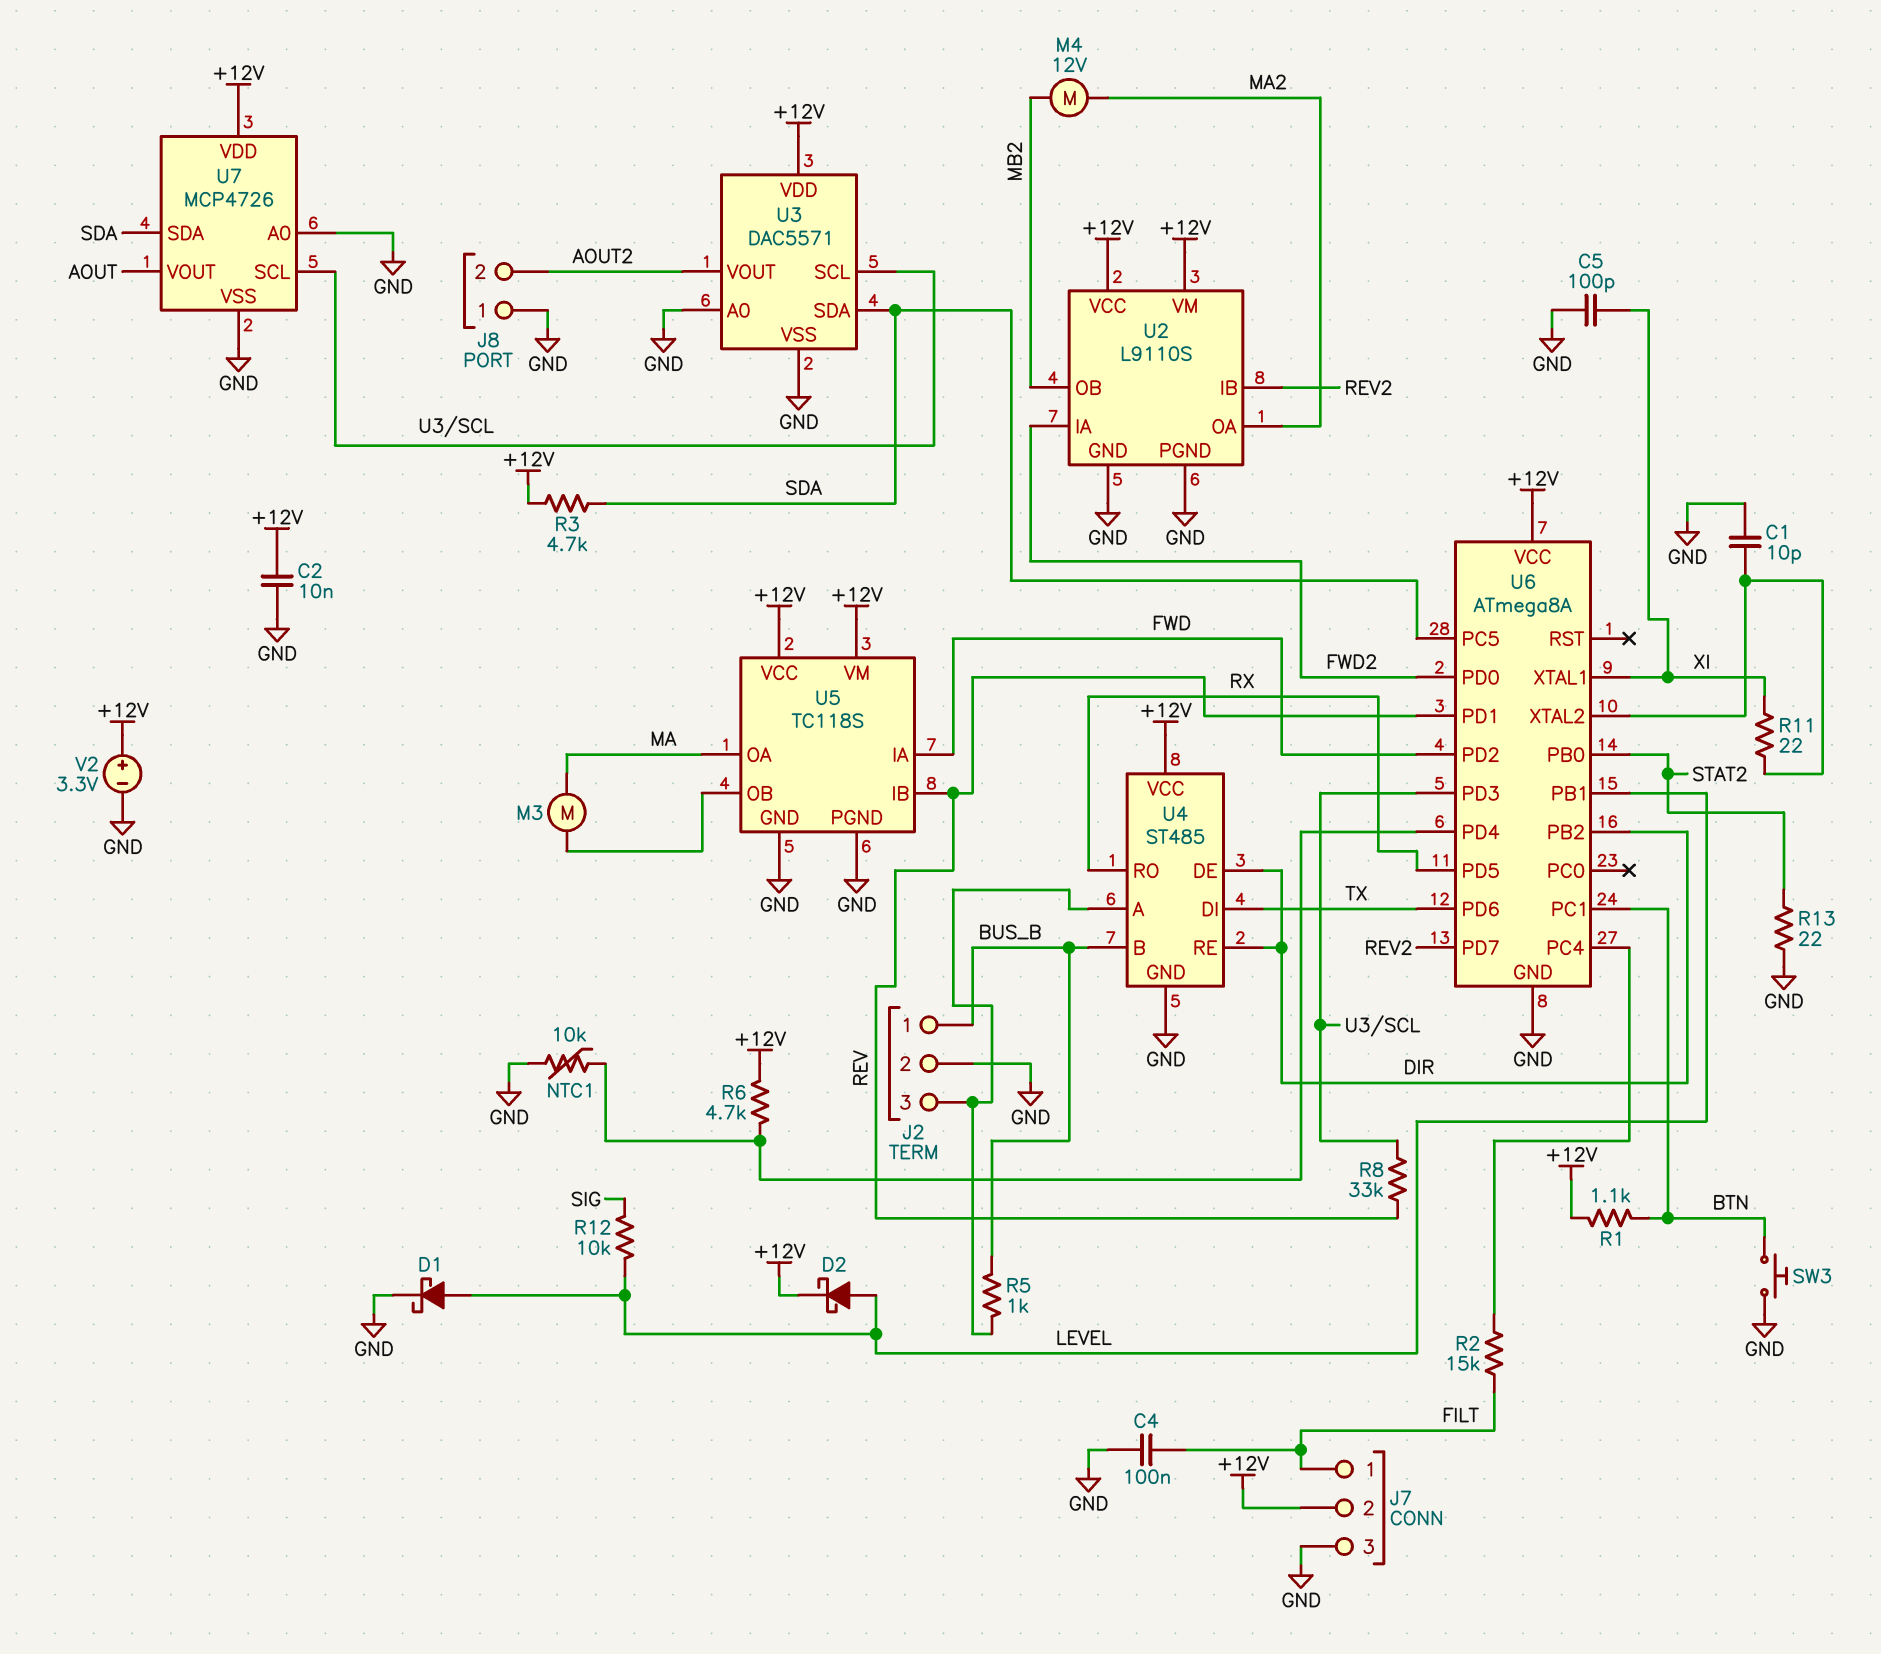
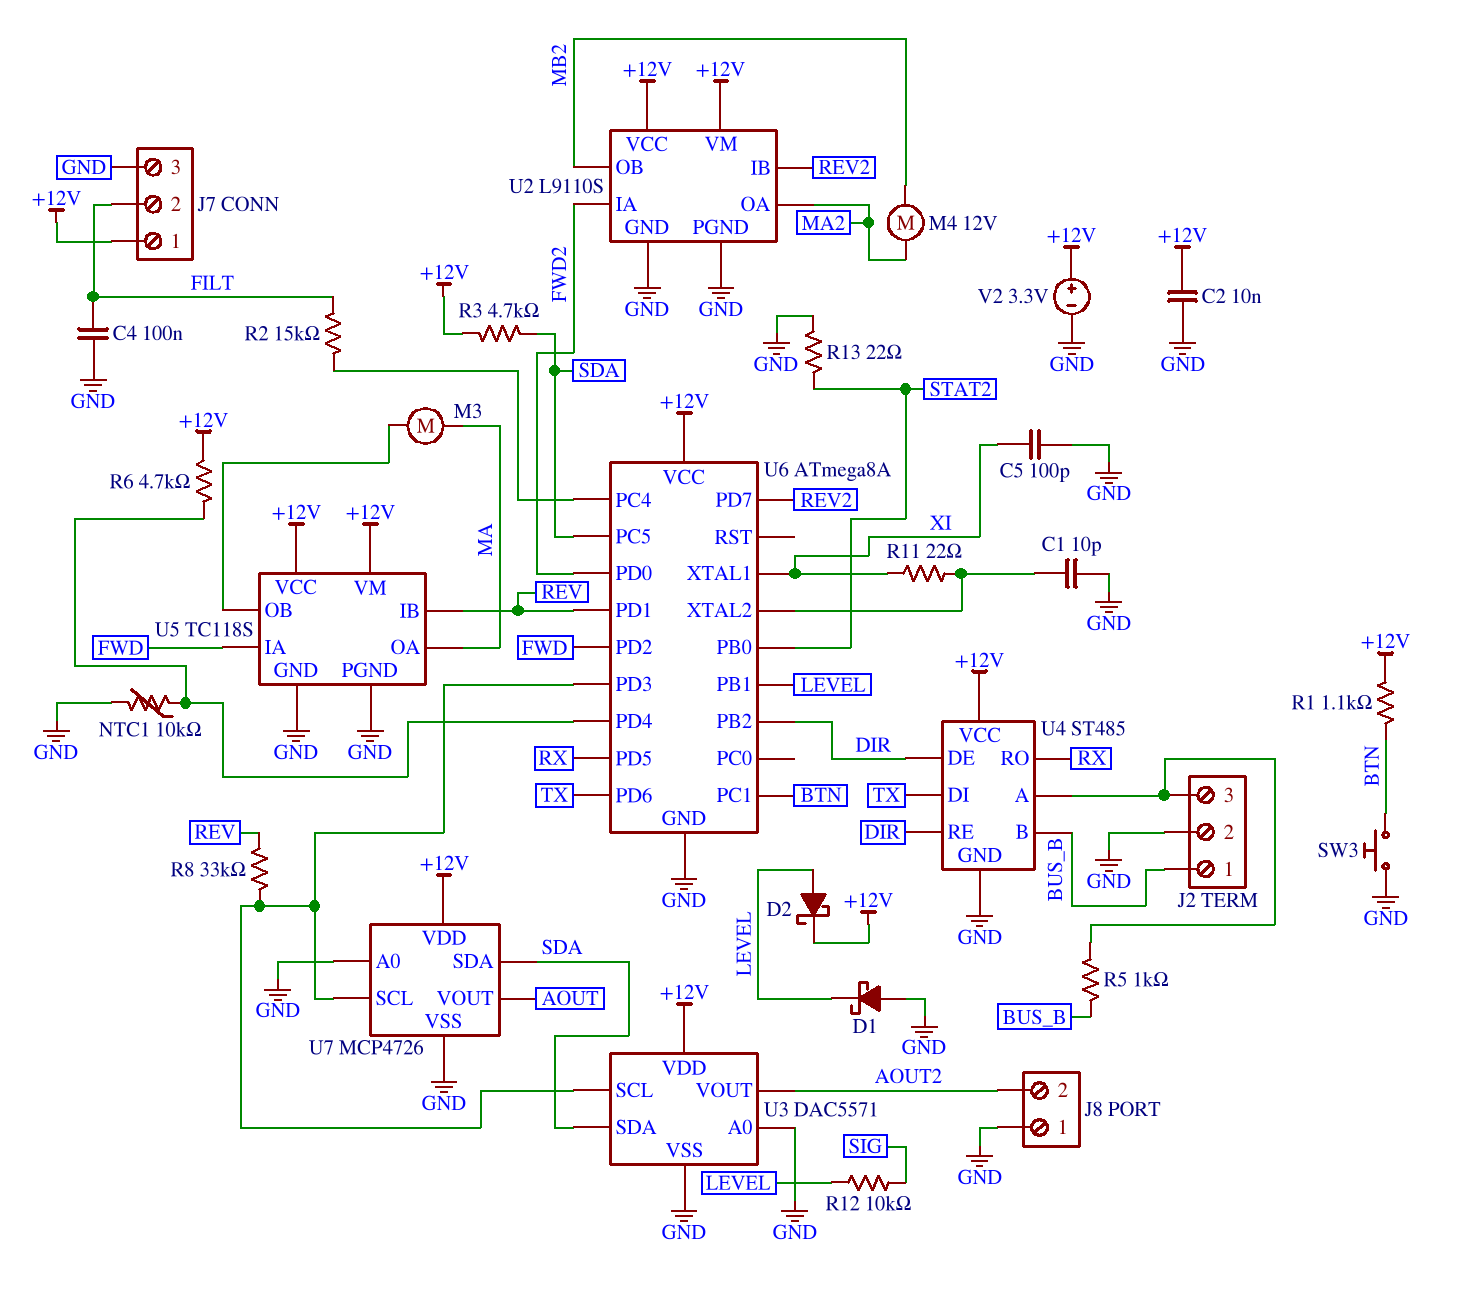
D1: schottky (A LEVEL, K GND) -> schottky (A GND, K LEVEL)
J7 pin 1: FILT -> +12V
J7 pin 2: +12V -> FILT

